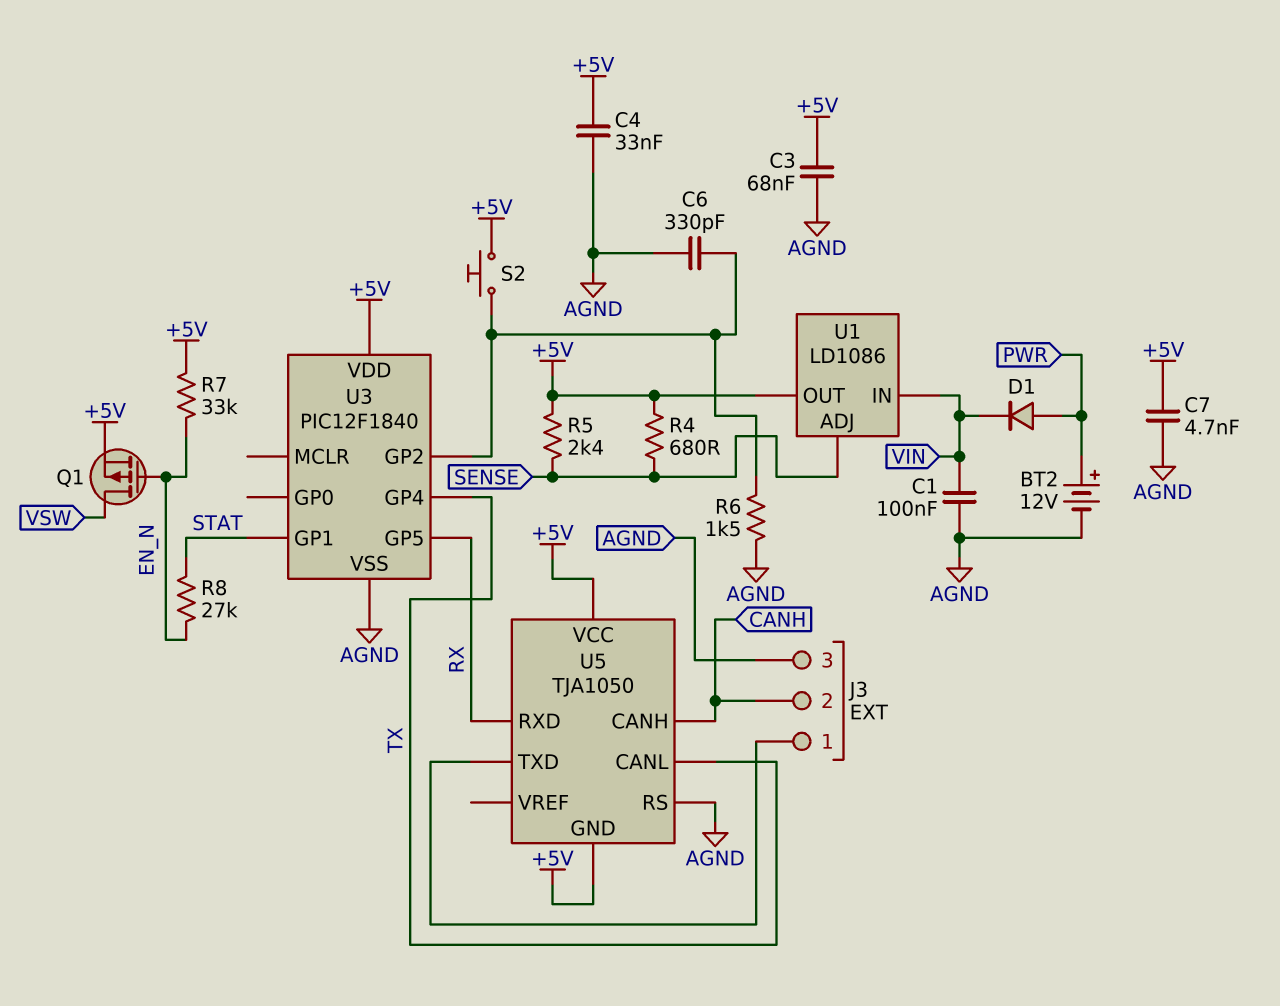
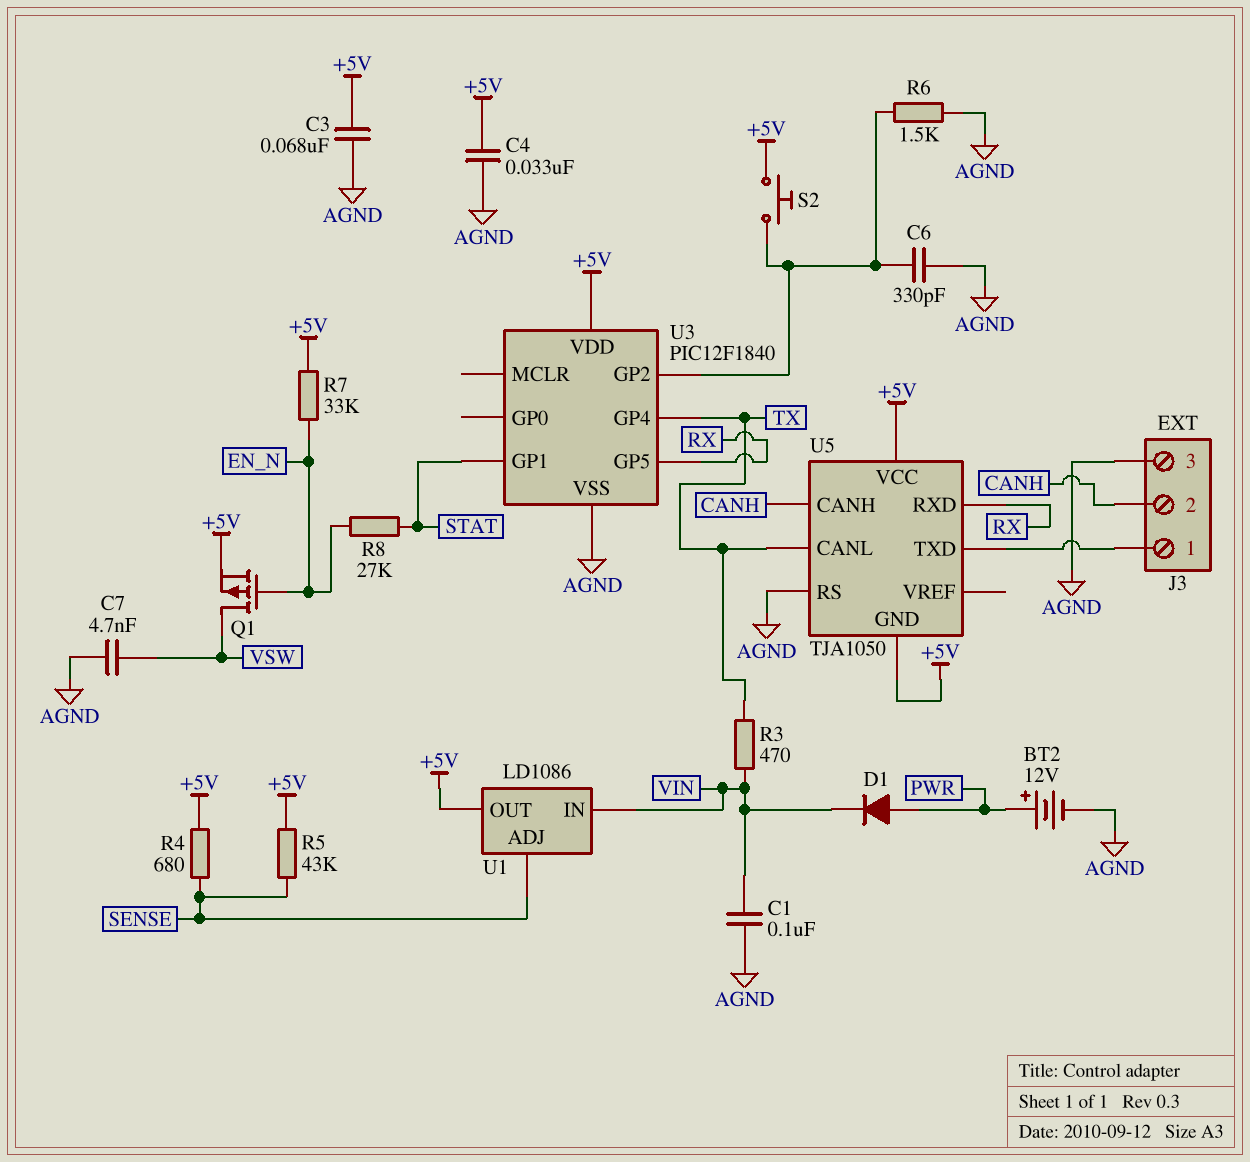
C7: 4.7nF (+5V, AGND) -> 4.7nF (AGND, VSW)
R3: none -> 470 (TX, VIN)
R5: 2.4k (+5V, SENSE) -> 43k (+5V, SENSE)

